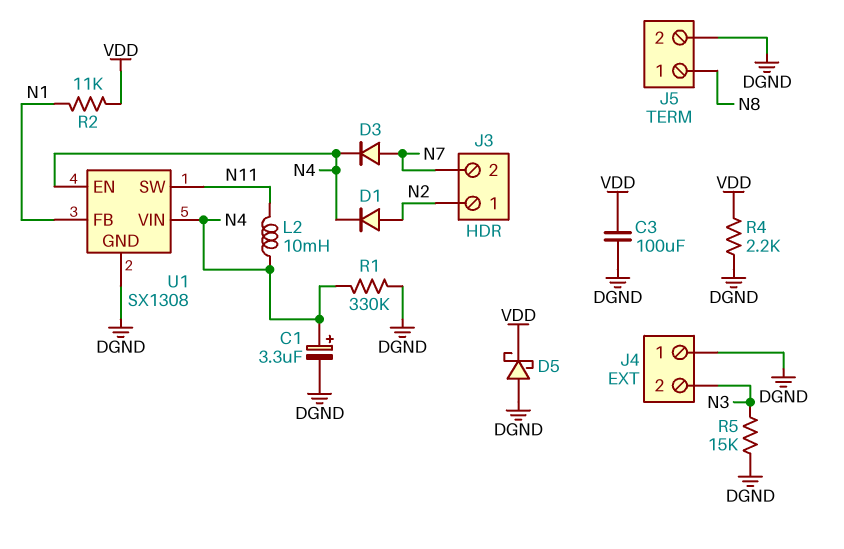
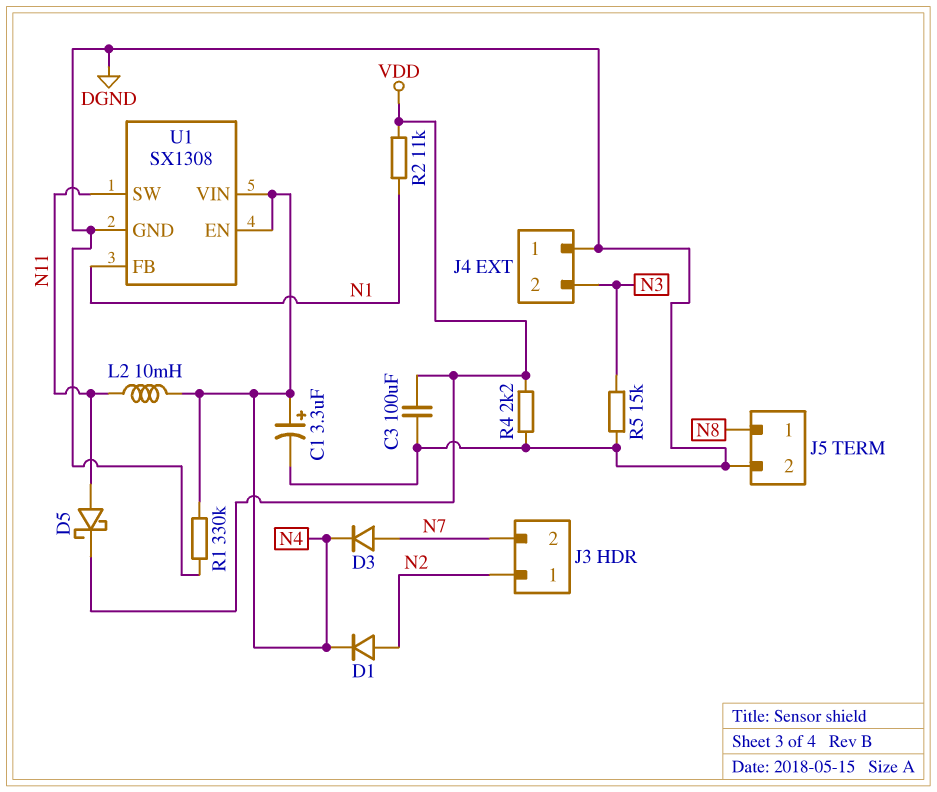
D5: schottky (A DGND, K VDD) -> schottky (A N11, K VDD)

